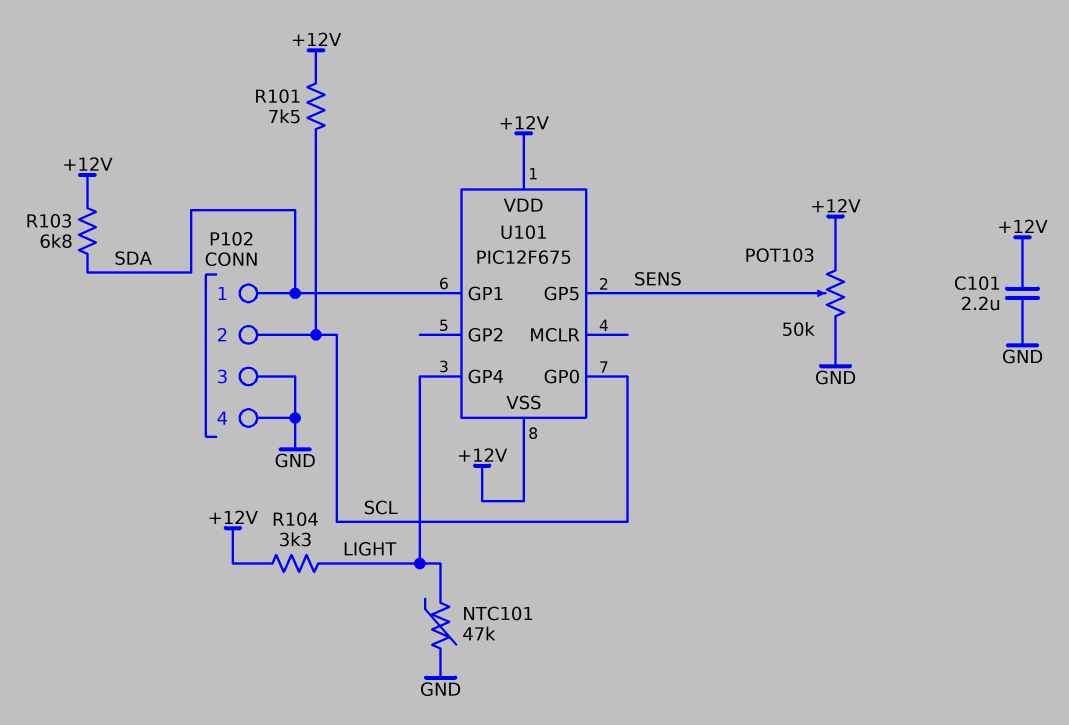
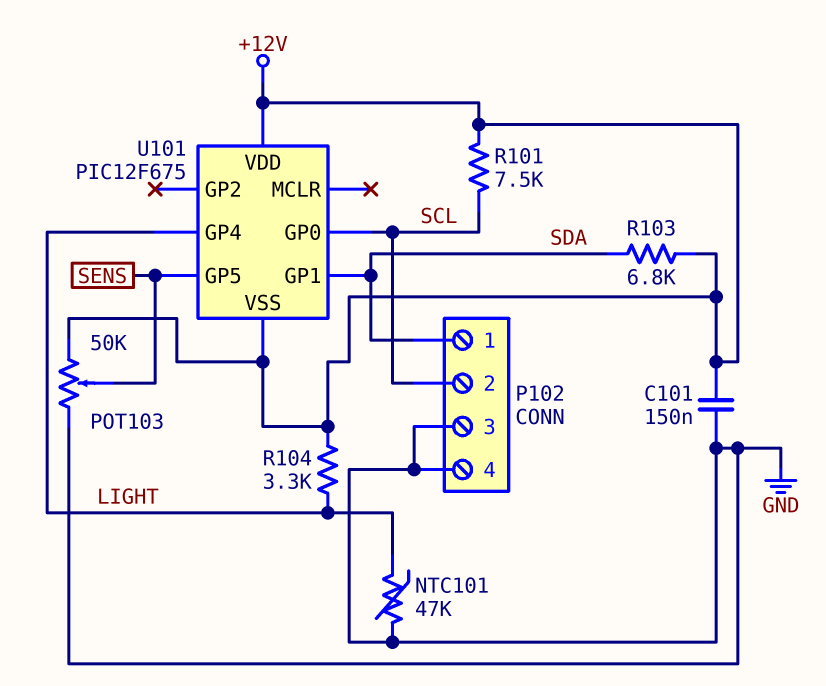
C101: 2.2uF (+12V, GND) -> 150nF (+12V, GND)

